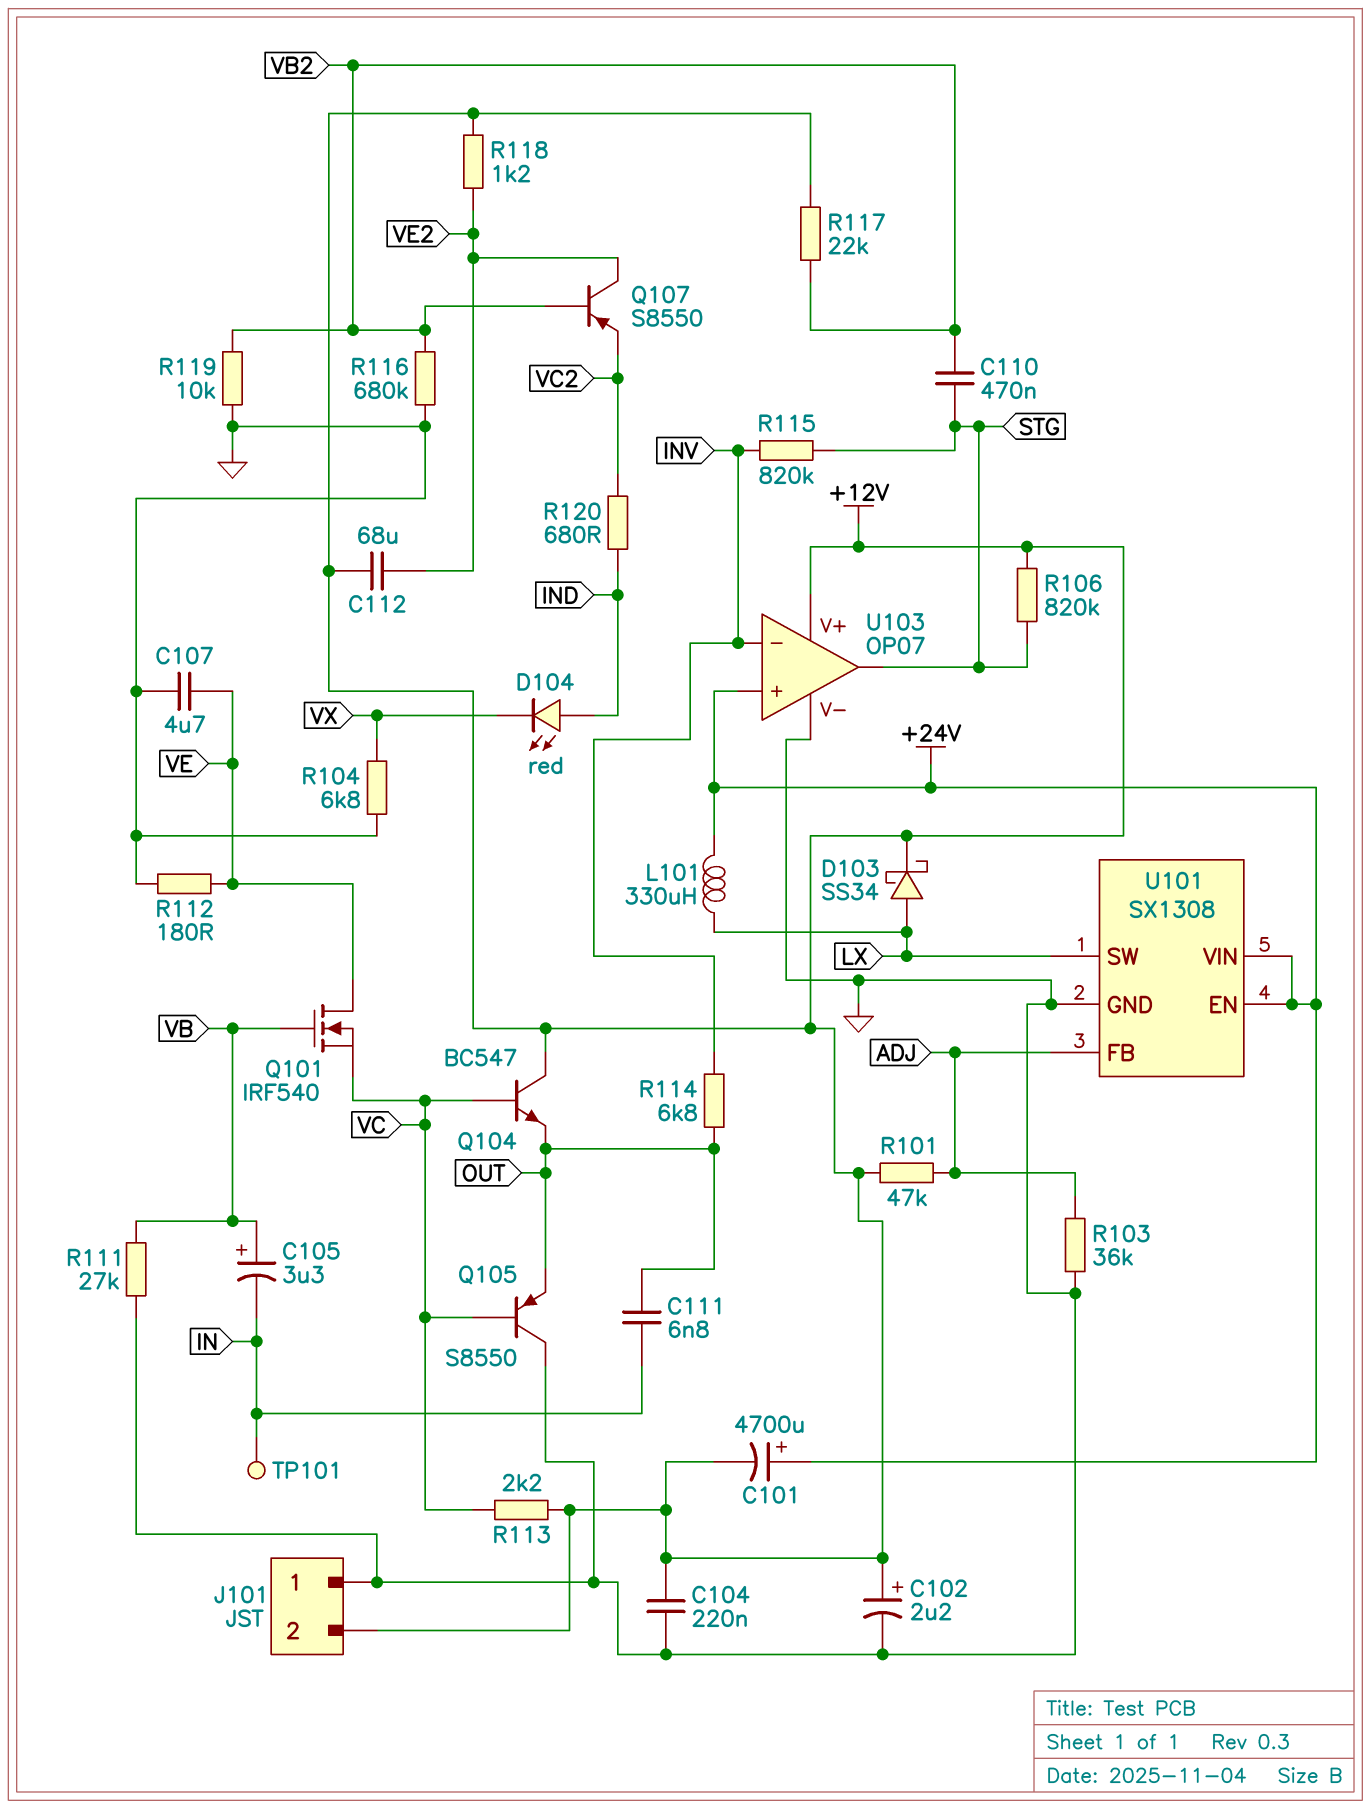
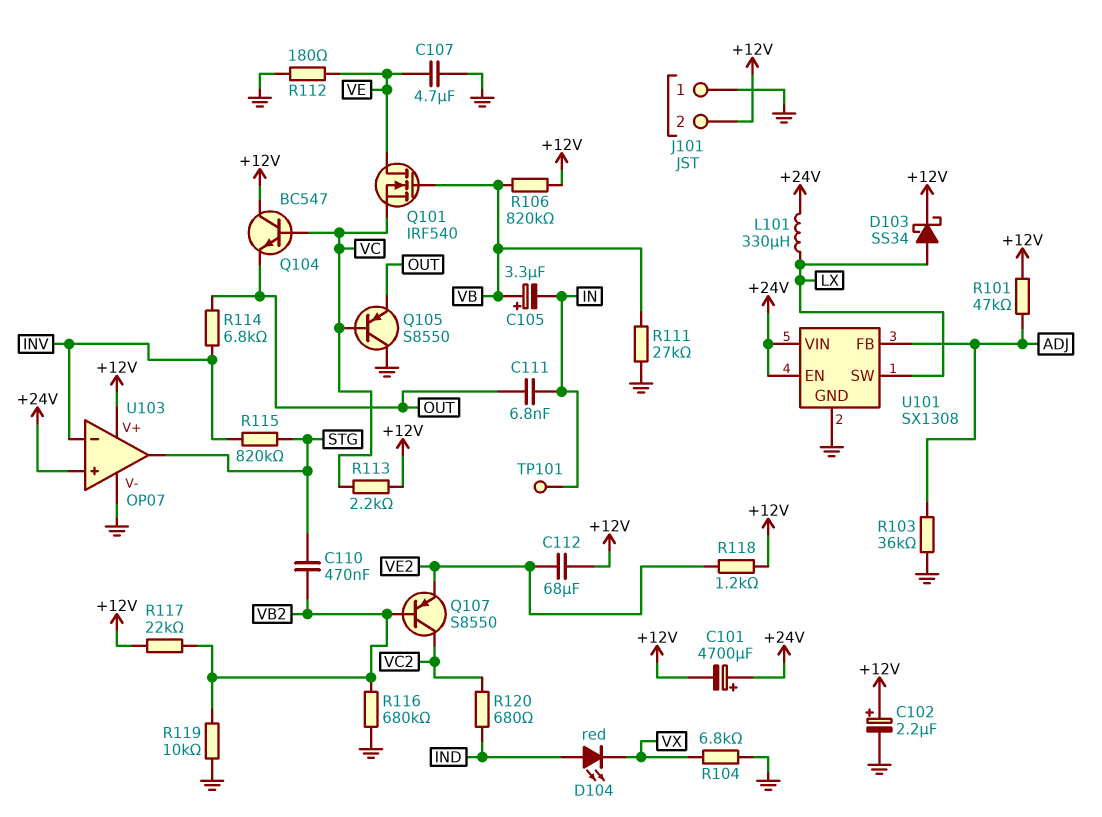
C104: 220nF (+12V, GND) -> none
Q107: PNP S8550 (B VB2, C VE2, E VC2) -> PNP S8550 (B VB2, C VC2, E VE2)
R106: 820k (+12V, STG) -> 820k (+12V, VB)

